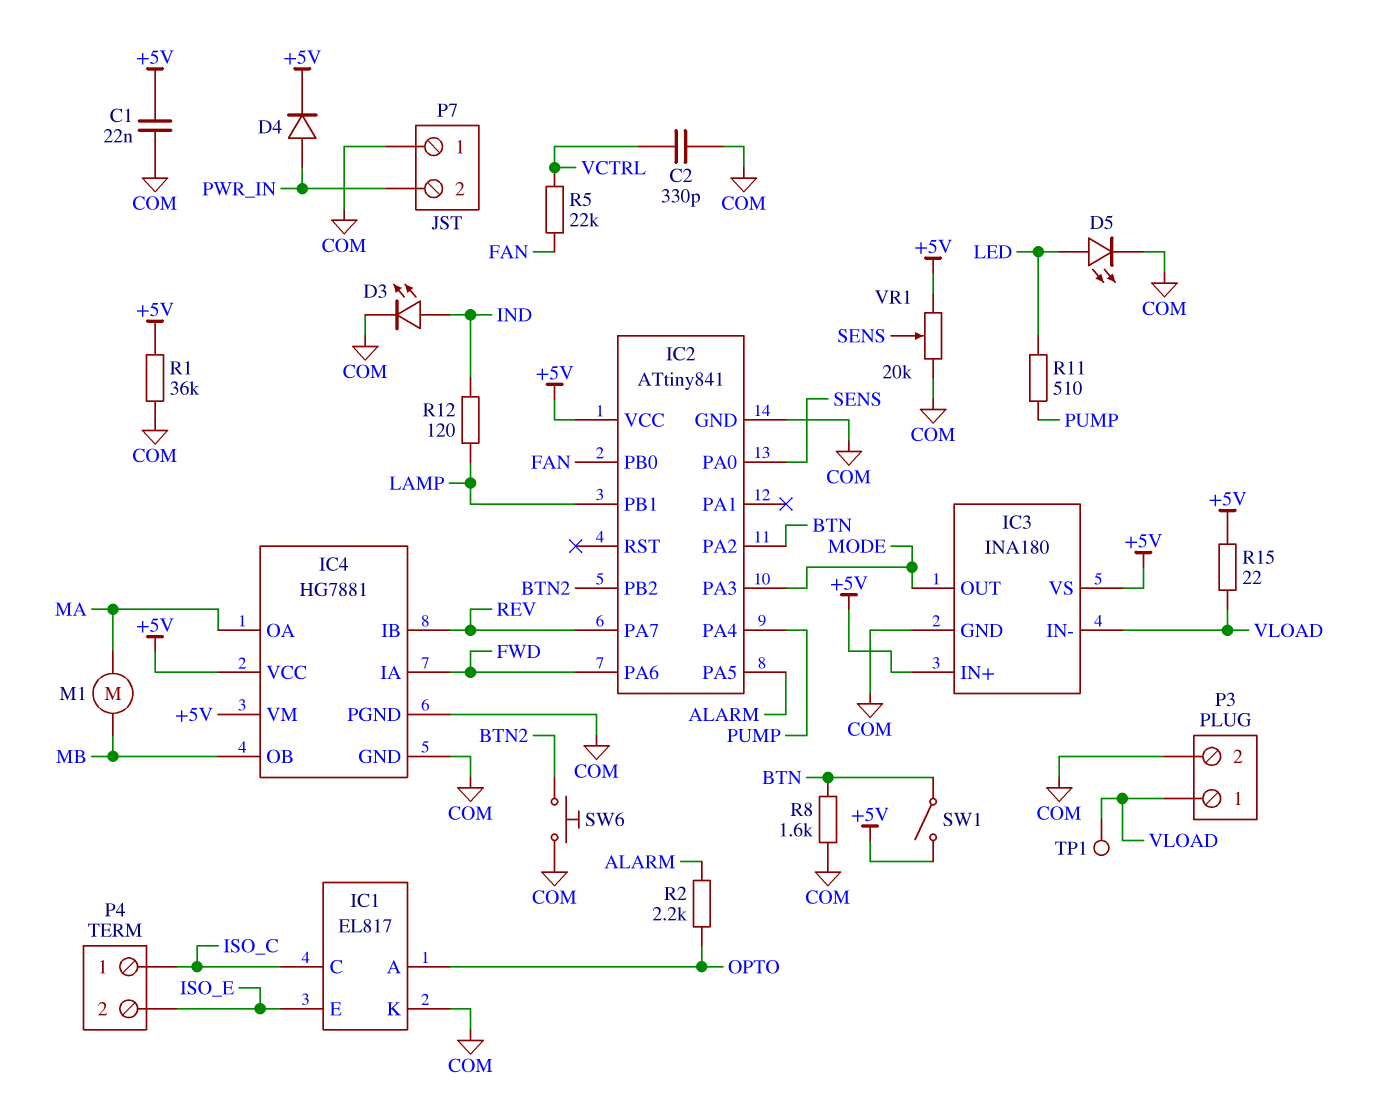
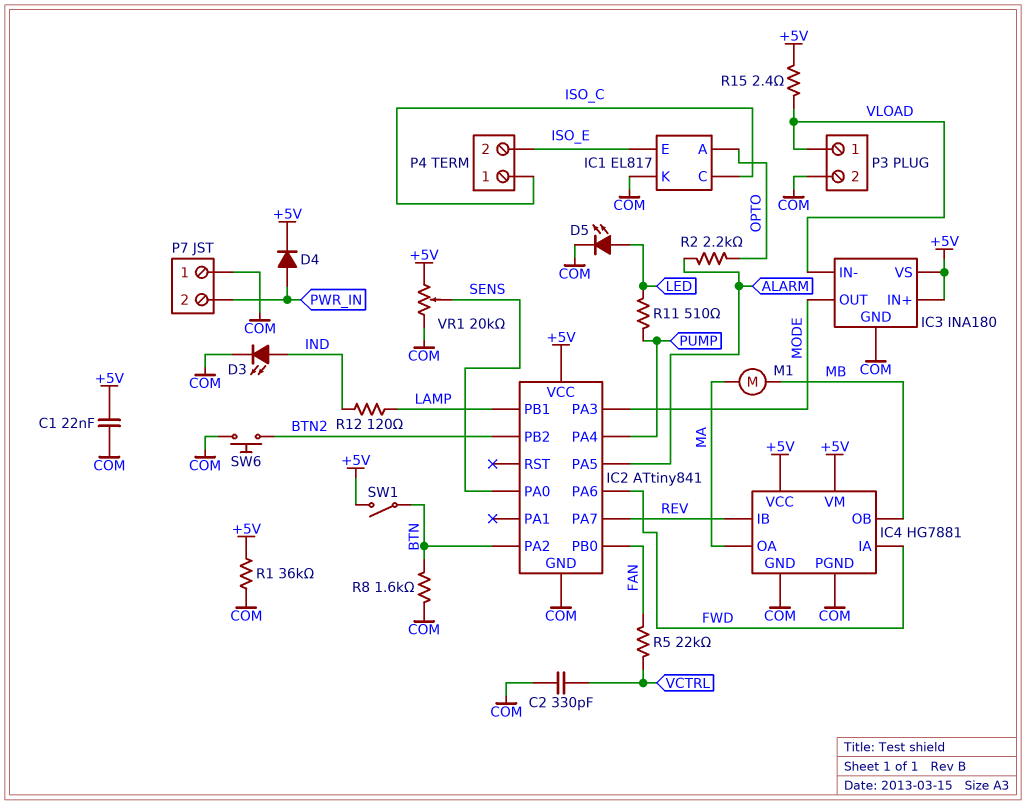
R15: 22 (+5V, VLOAD) -> 2.4 (+5V, VLOAD)
TP1: test point (VLOAD) -> none

